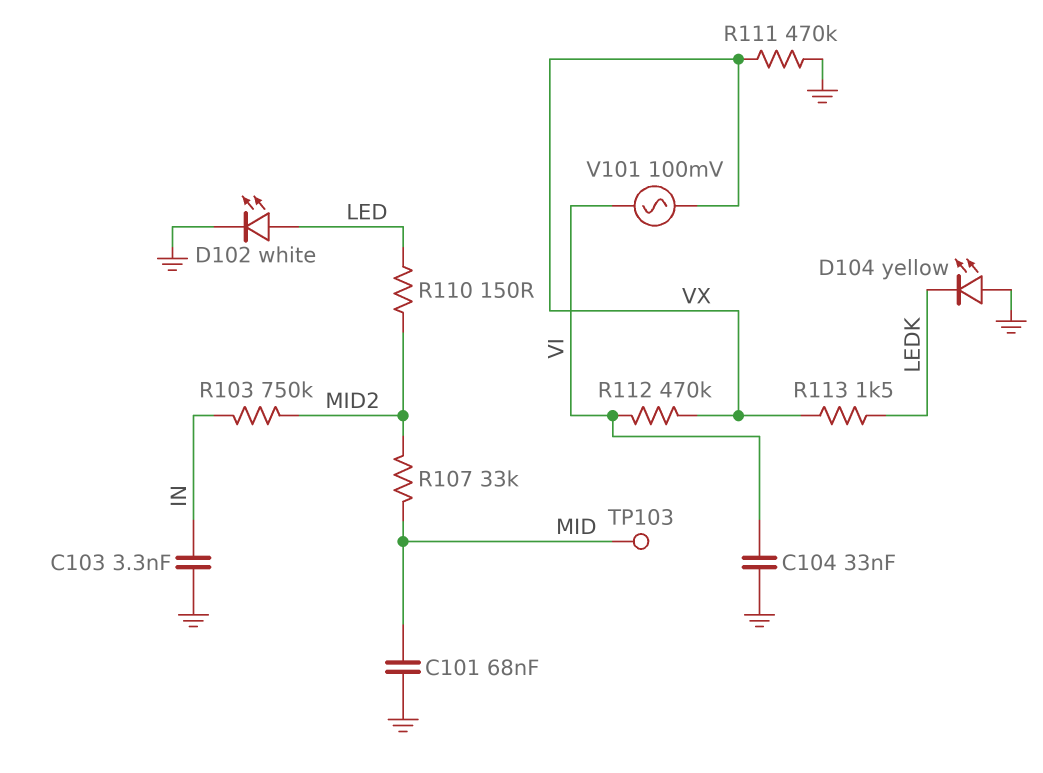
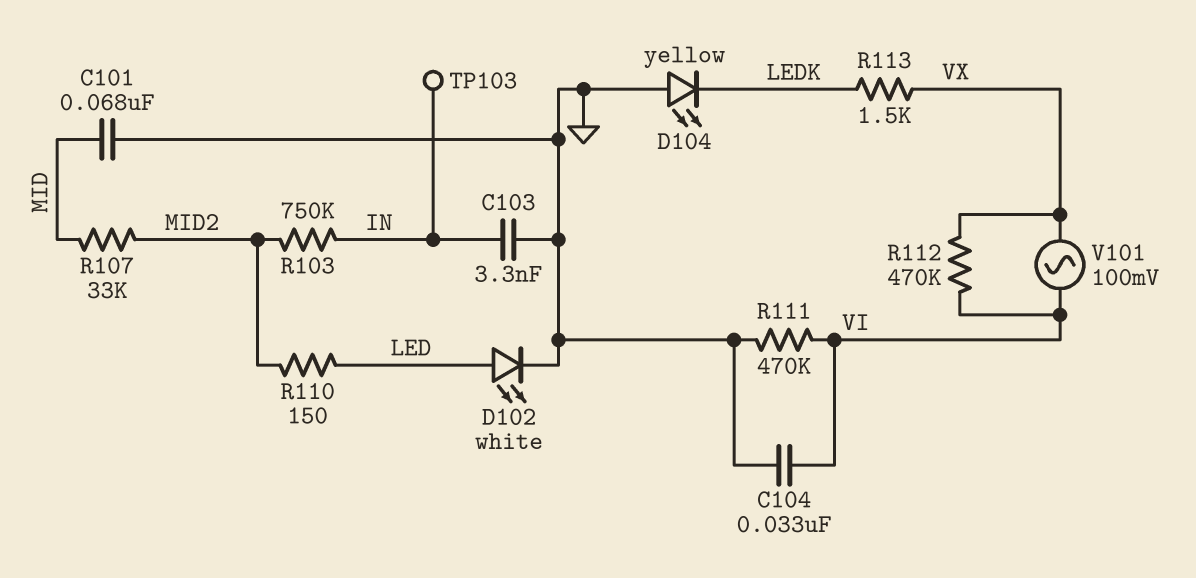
R111: 470k (GND, VX) -> 470k (GND, VI)
TP103: test point (MID) -> test point (IN)

